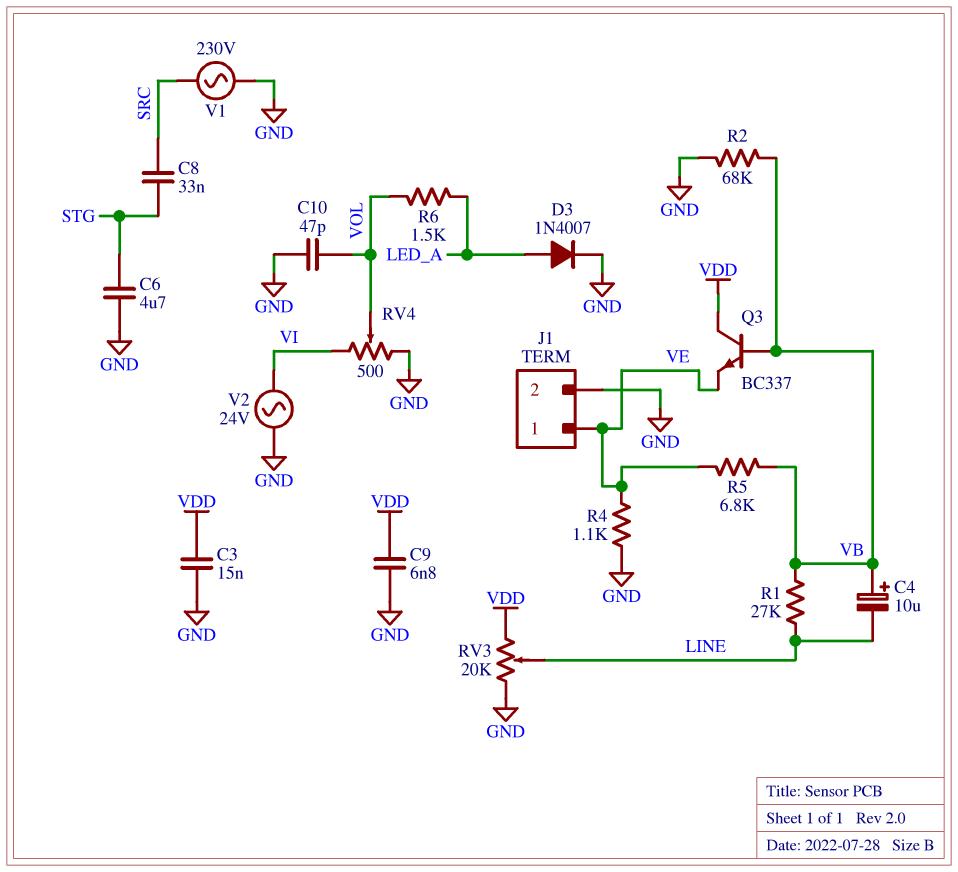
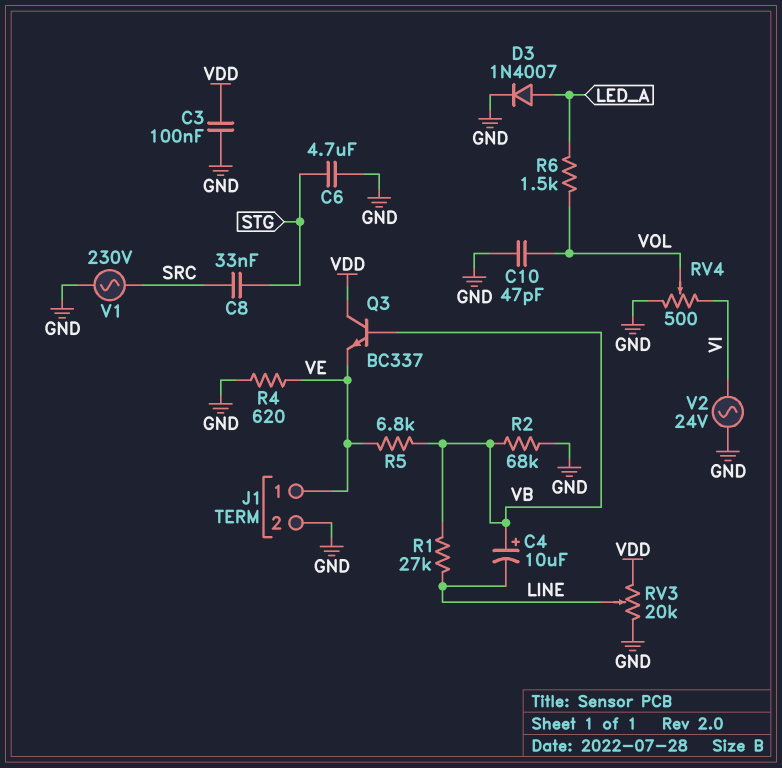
C3: 15nF (GND, VDD) -> 100nF (GND, VDD)
C9: 6.8nF (GND, VDD) -> none
R4: 1.1k (GND, VE) -> 620 (GND, VE)

